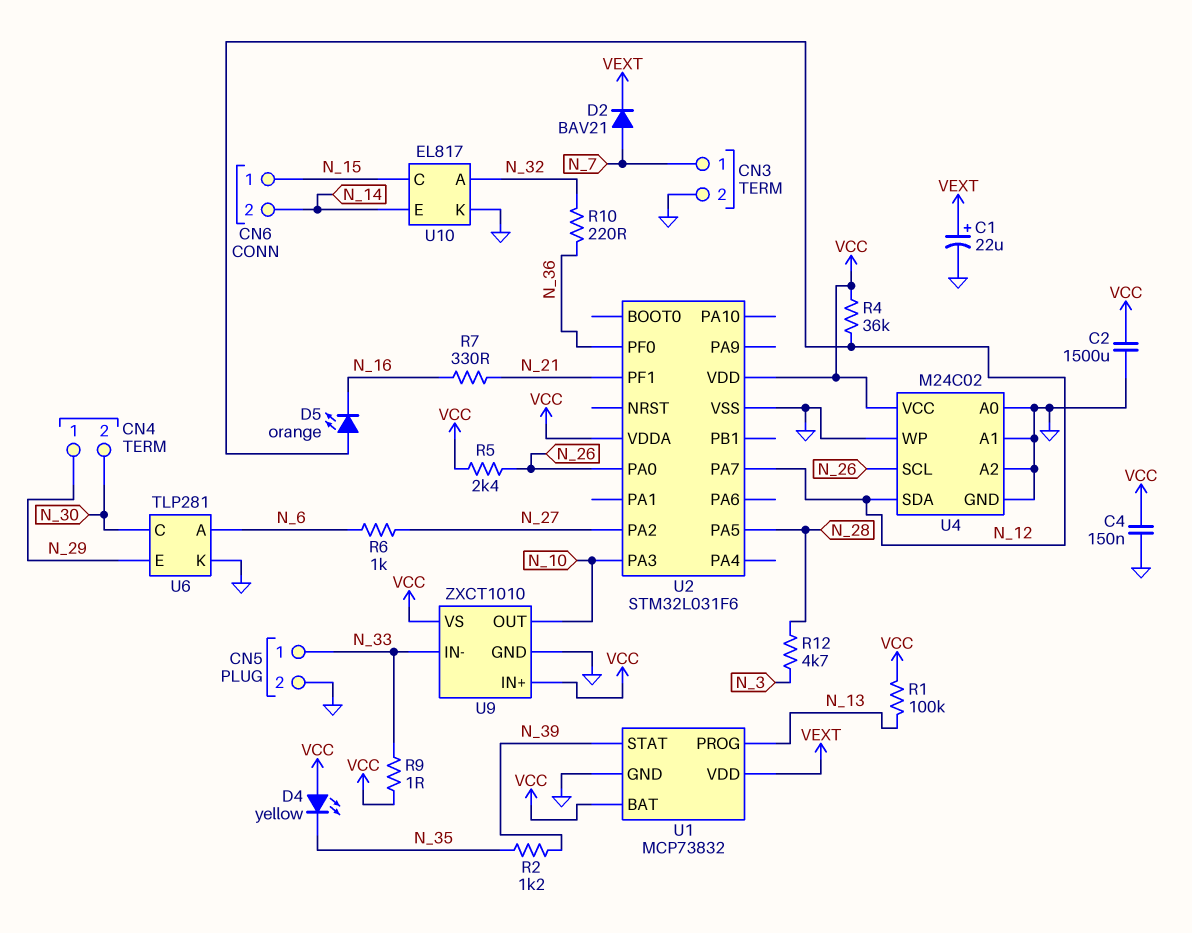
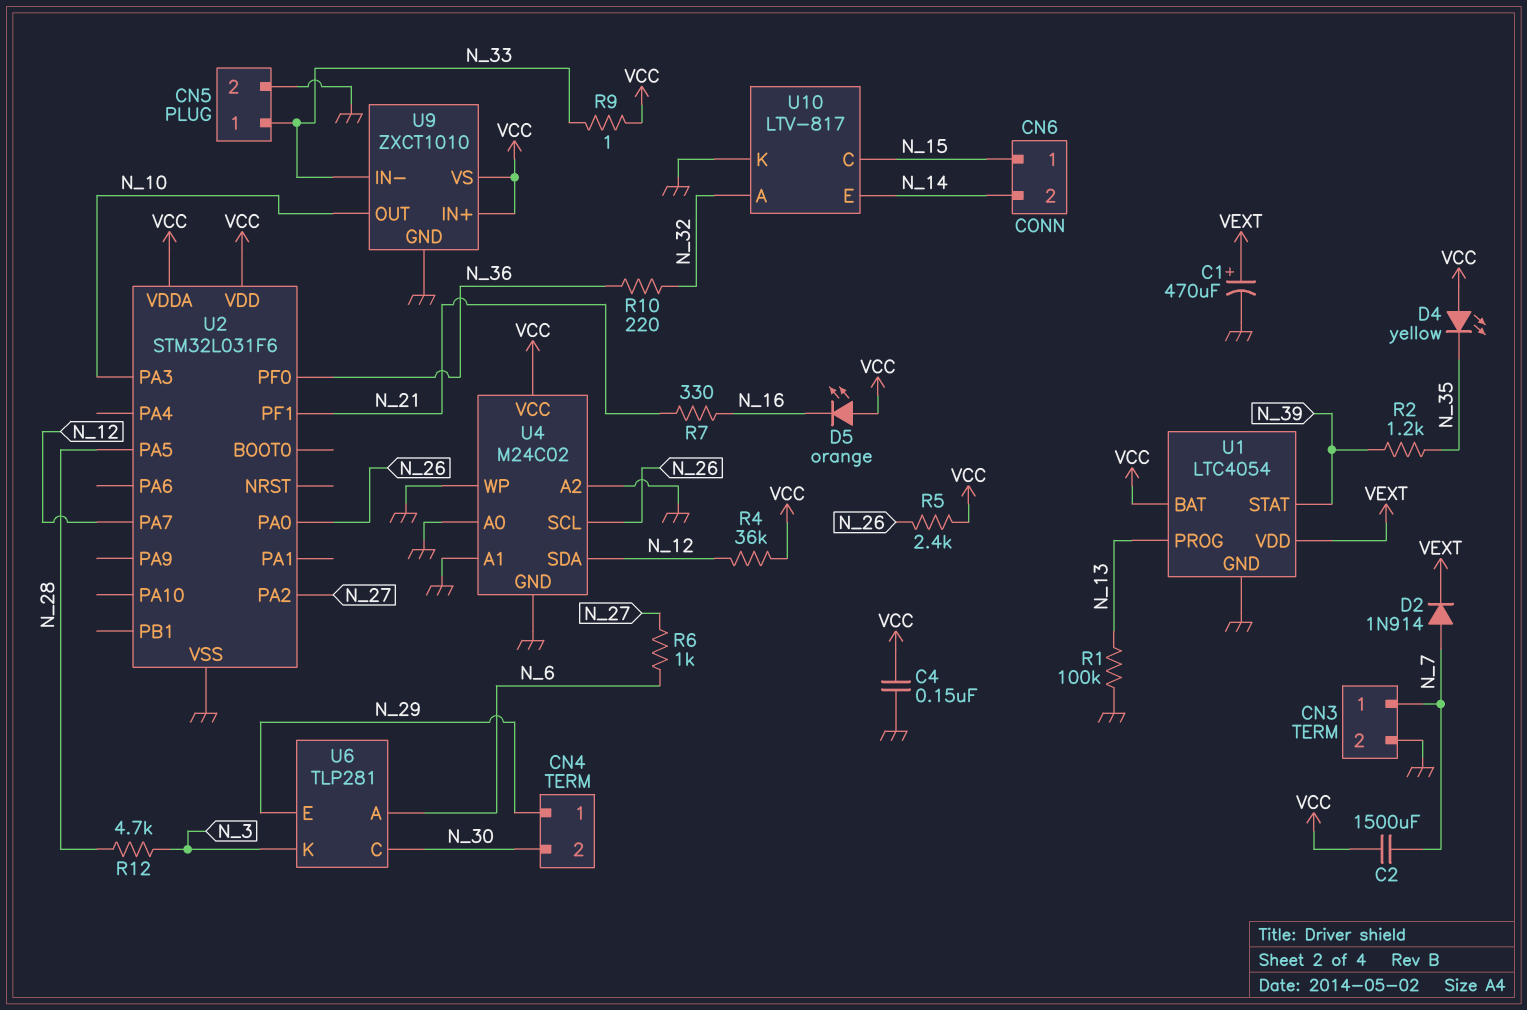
C1: 22uF (plus VEXT, minus GND) -> 470uF (plus VEXT, minus GND)
C2: 1500uF (GND, VCC) -> 1500uF (N_7, VCC)
D2: diode BAV21 (A N_7, K VEXT) -> diode 1N914 (A N_7, K VEXT)
D5: LED orange (A N_12, K N_16) -> LED orange (A VCC, K N_16)
R1: 100k (N_13, VCC) -> 100k (GND, N_13)
U1: MCP73832 -> LTC4054
U6 pin K: GND -> N_3
U10: EL817 -> LTV-817

